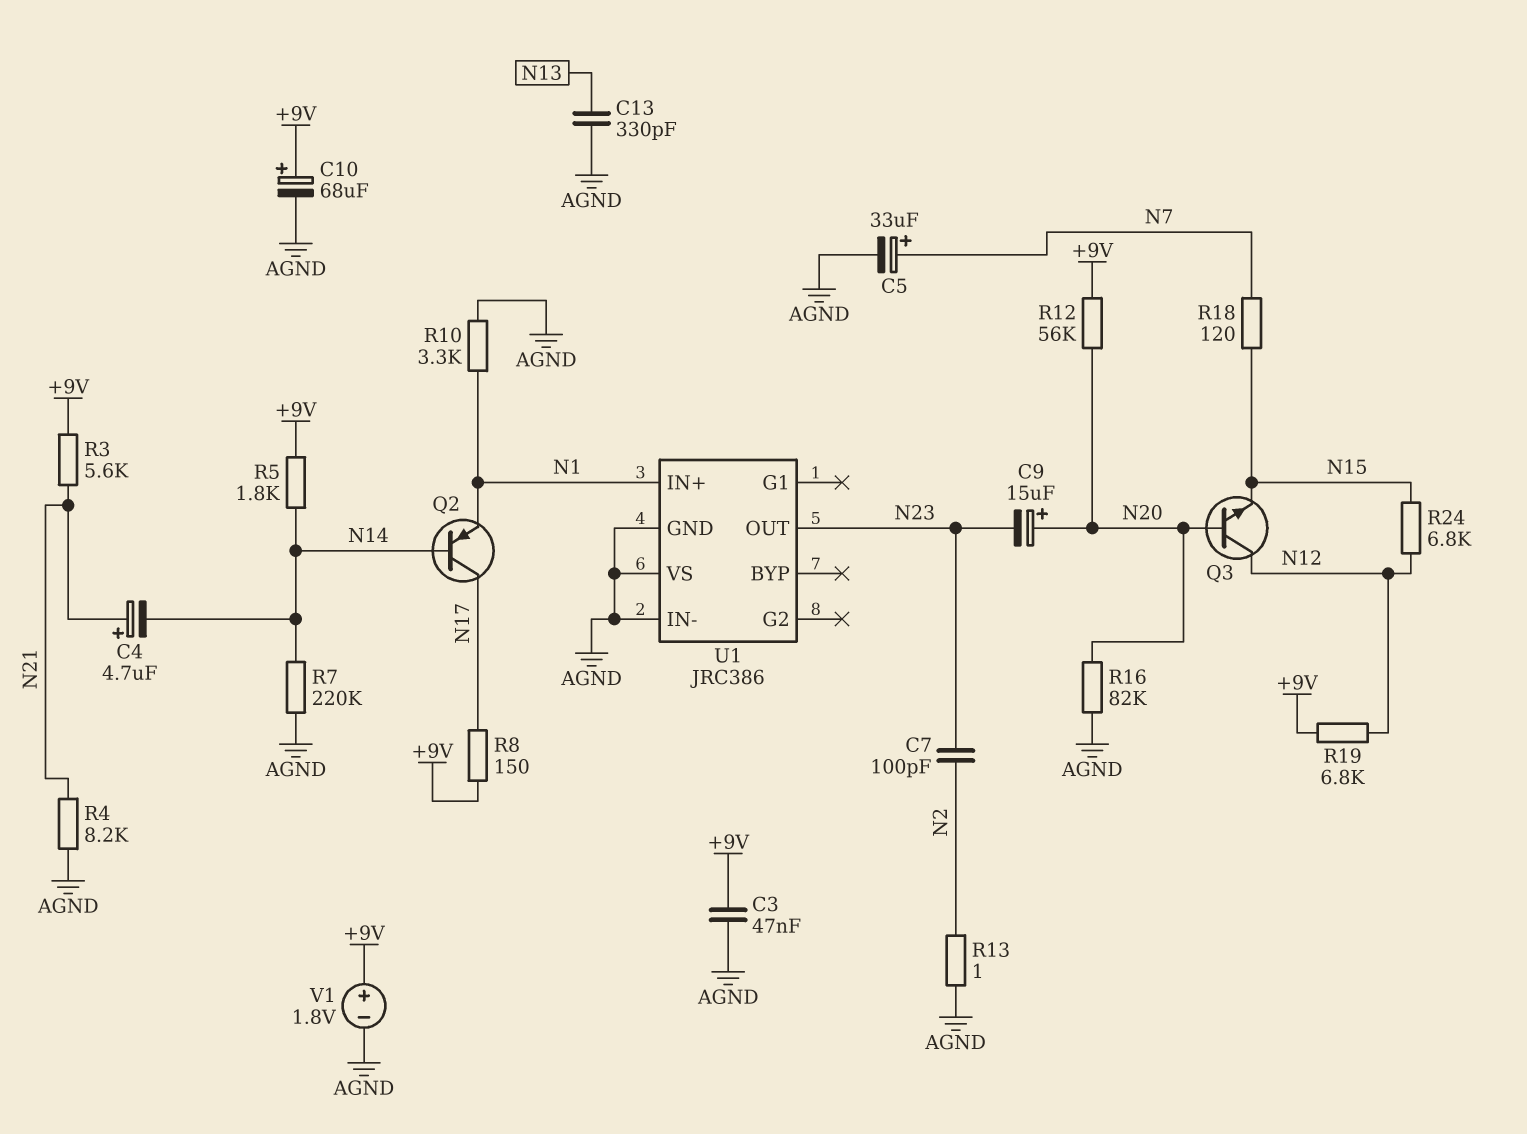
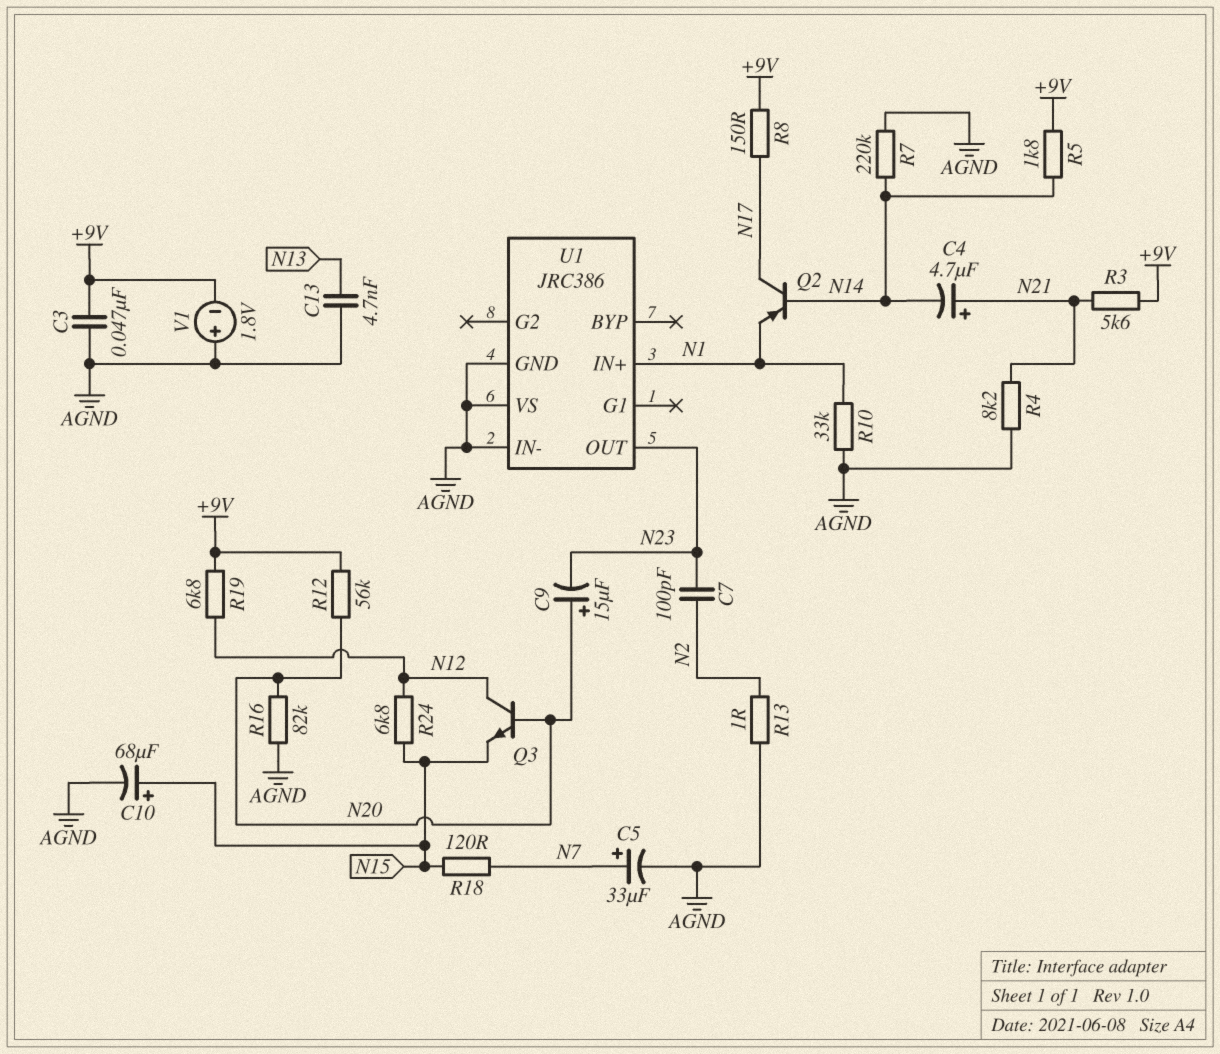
C10: 68uF (plus +9V, minus AGND) -> 68uF (plus N15, minus AGND)
C13: 330pF (AGND, N13) -> 4.7nF (AGND, N13)
R10: 3.3k (AGND, N1) -> 33k (AGND, N1)
V1: 1.8V (plus +9V, minus AGND) -> 1.8V (plus AGND, minus +9V)

